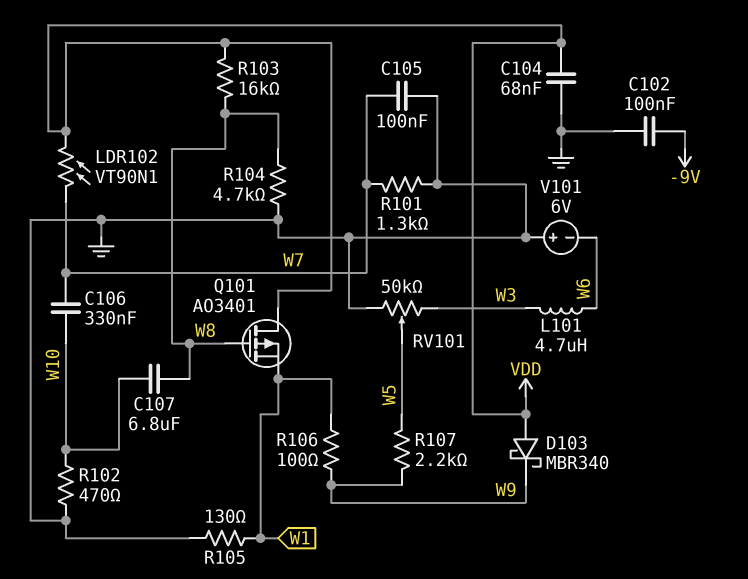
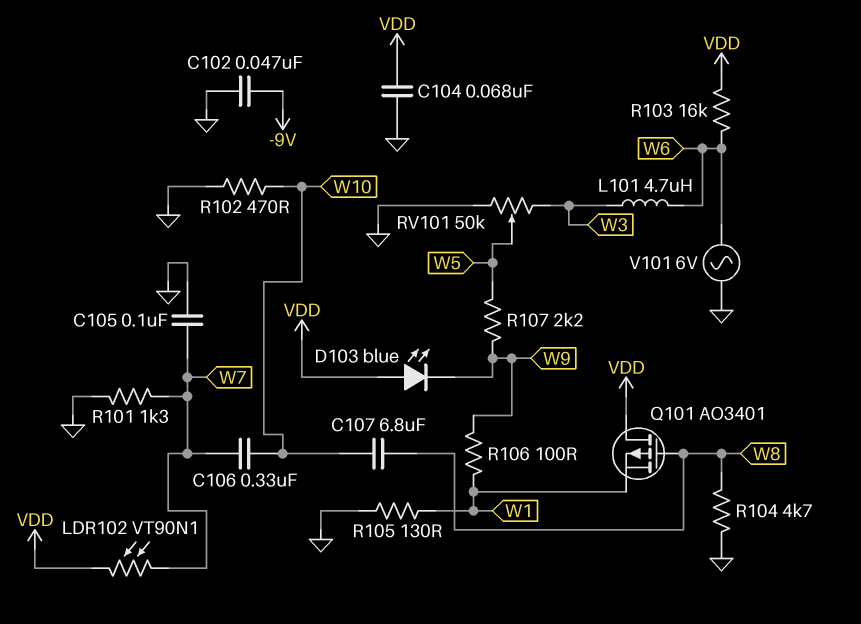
C102: 100nF (-9V, GND) -> 47nF (-9V, GND)
D103: schottky MBR340 (A VDD, K W9) -> LED blue (A VDD, K W9)
R103: 16k (VDD, W8) -> 16k (VDD, W6)
V101: 6V (plus GND, minus W6) -> AC 6V (GND, W6)

